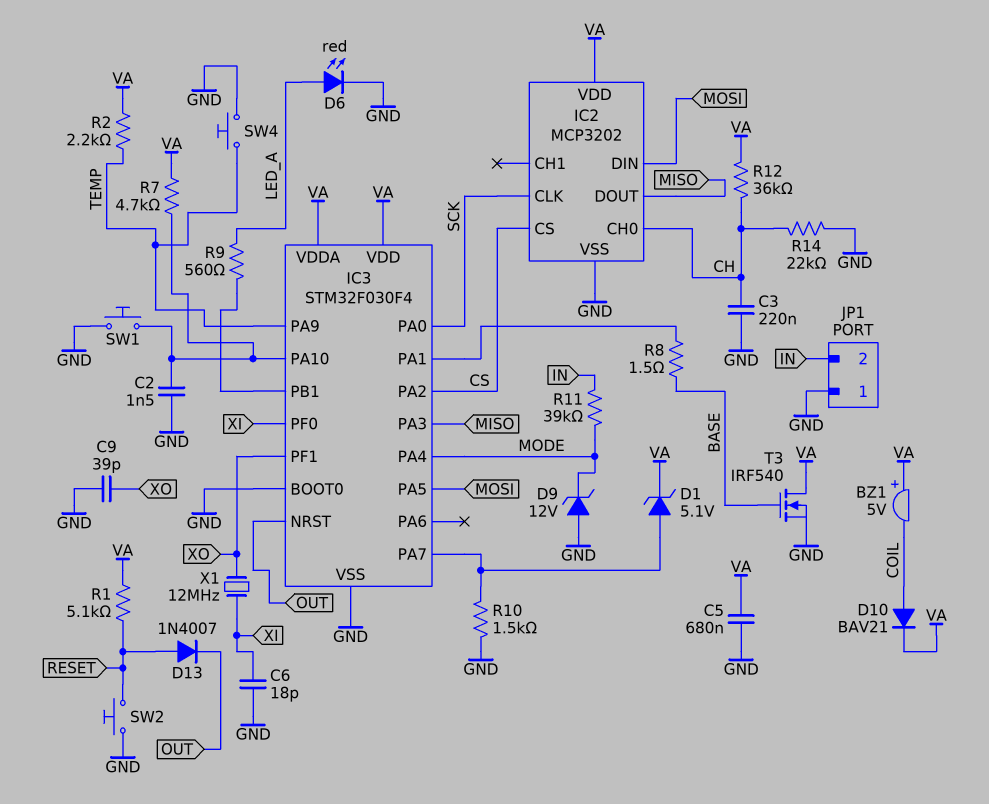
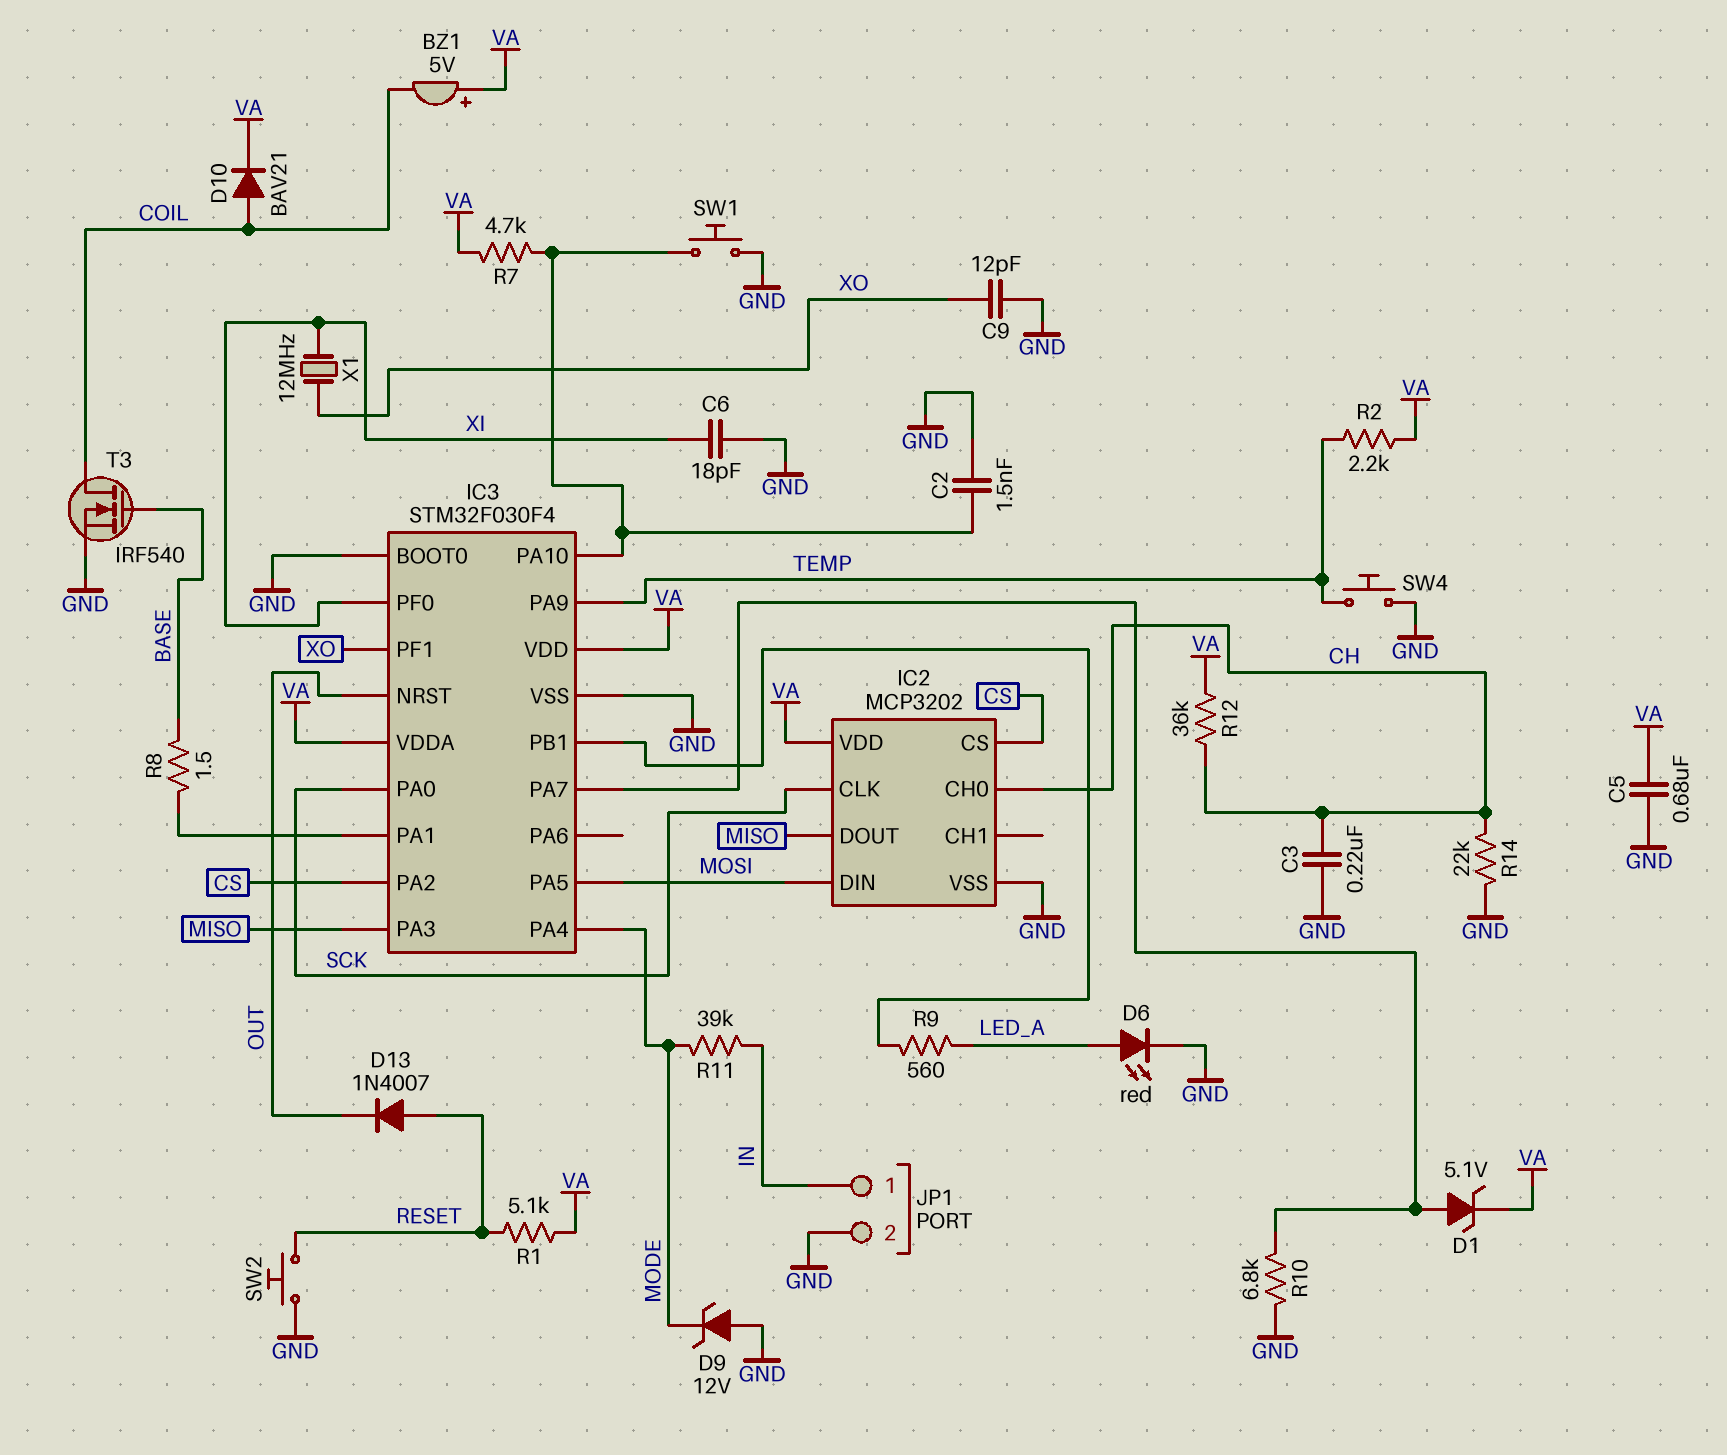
C9: 39pF (GND, XO) -> 12pF (GND, XO)
JP1 pin 1: GND -> IN
JP1 pin 2: IN -> GND
R10: 1.5k (GND, IC3/PA7) -> 6.8k (GND, IC3/PA7)
T3: NMOS IRF540 (G BASE, D VA, S GND) -> NMOS IRF540 (G BASE, D COIL, S GND)

